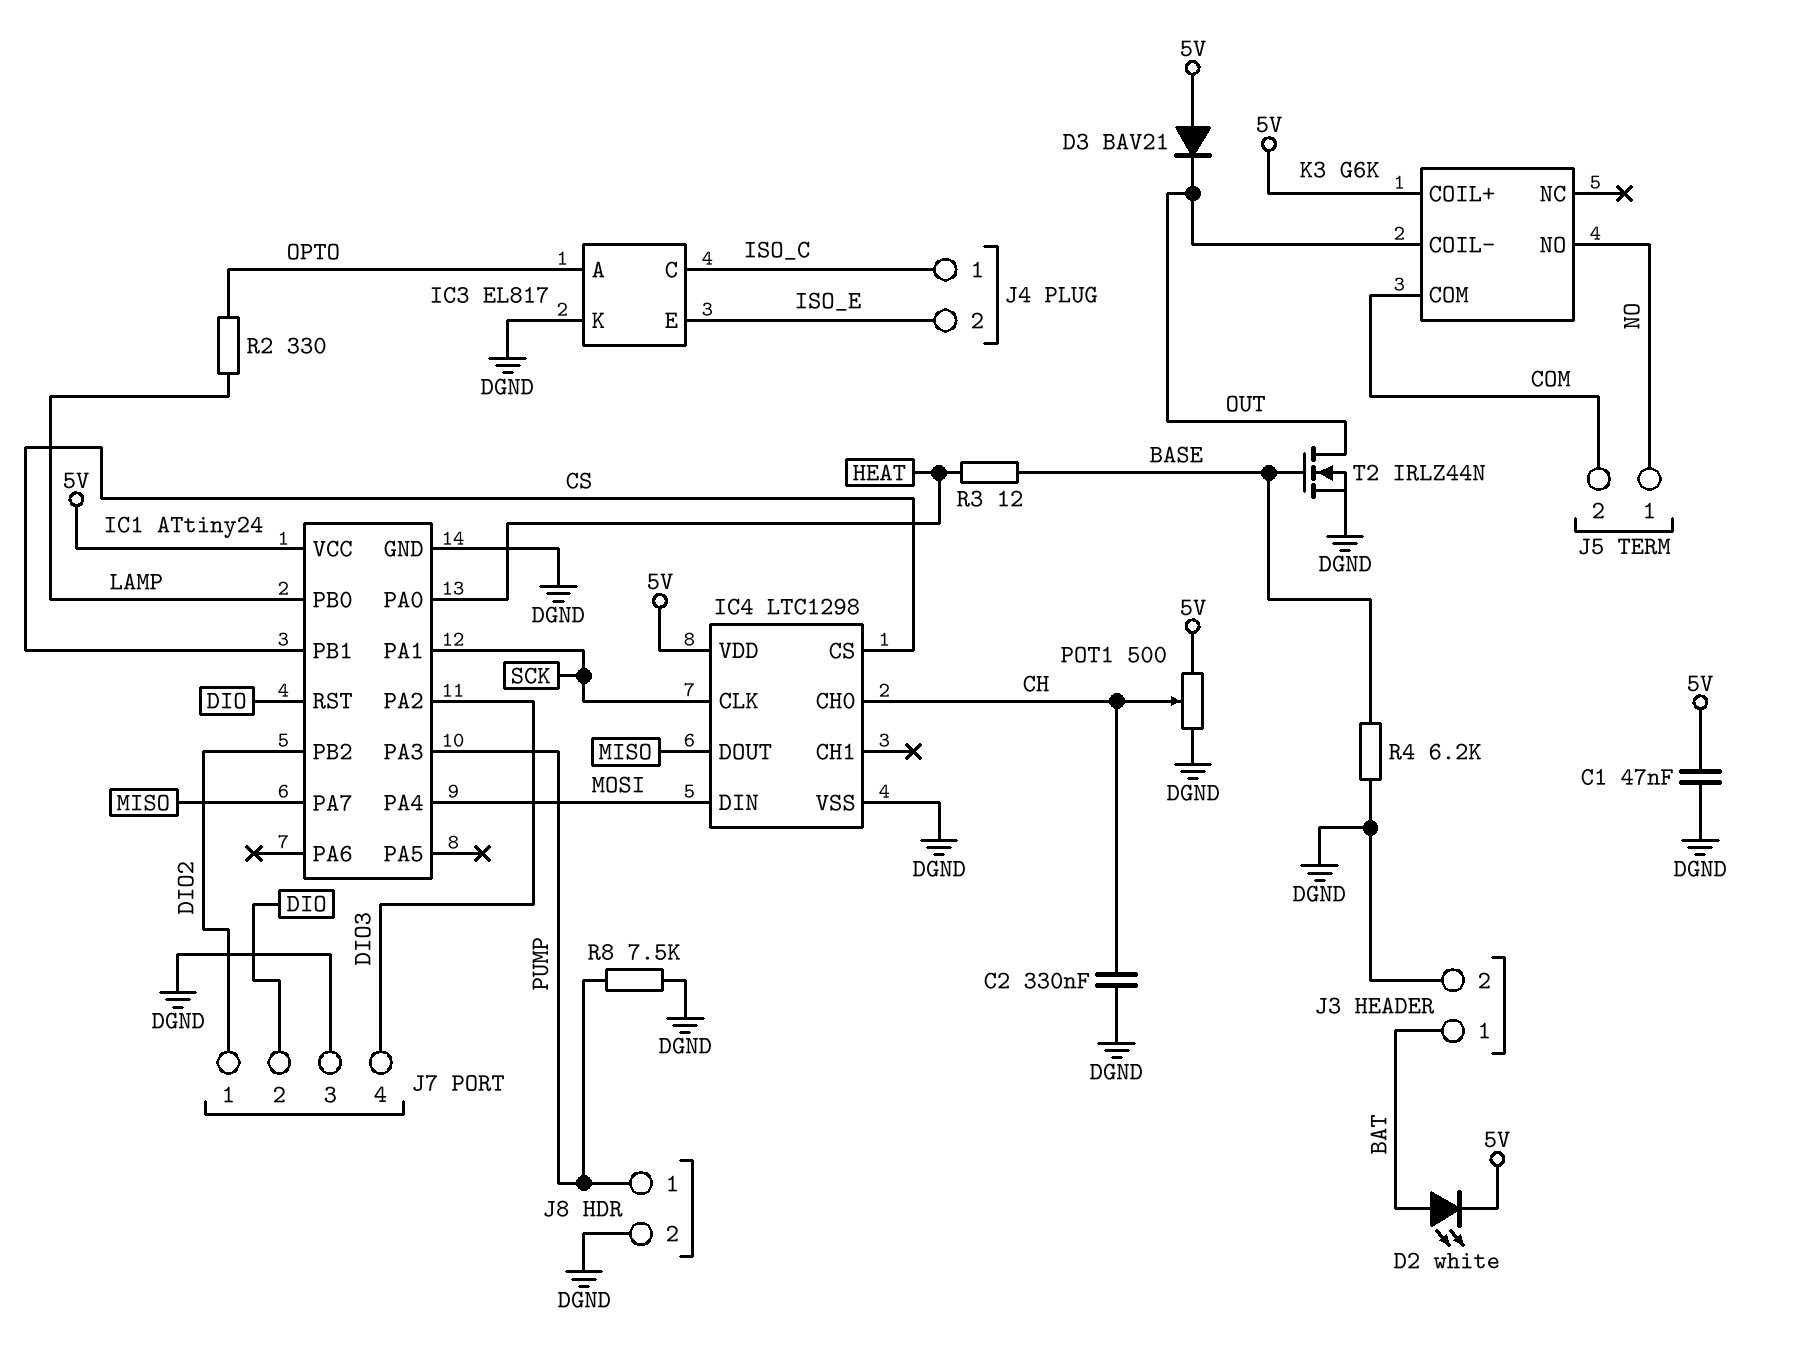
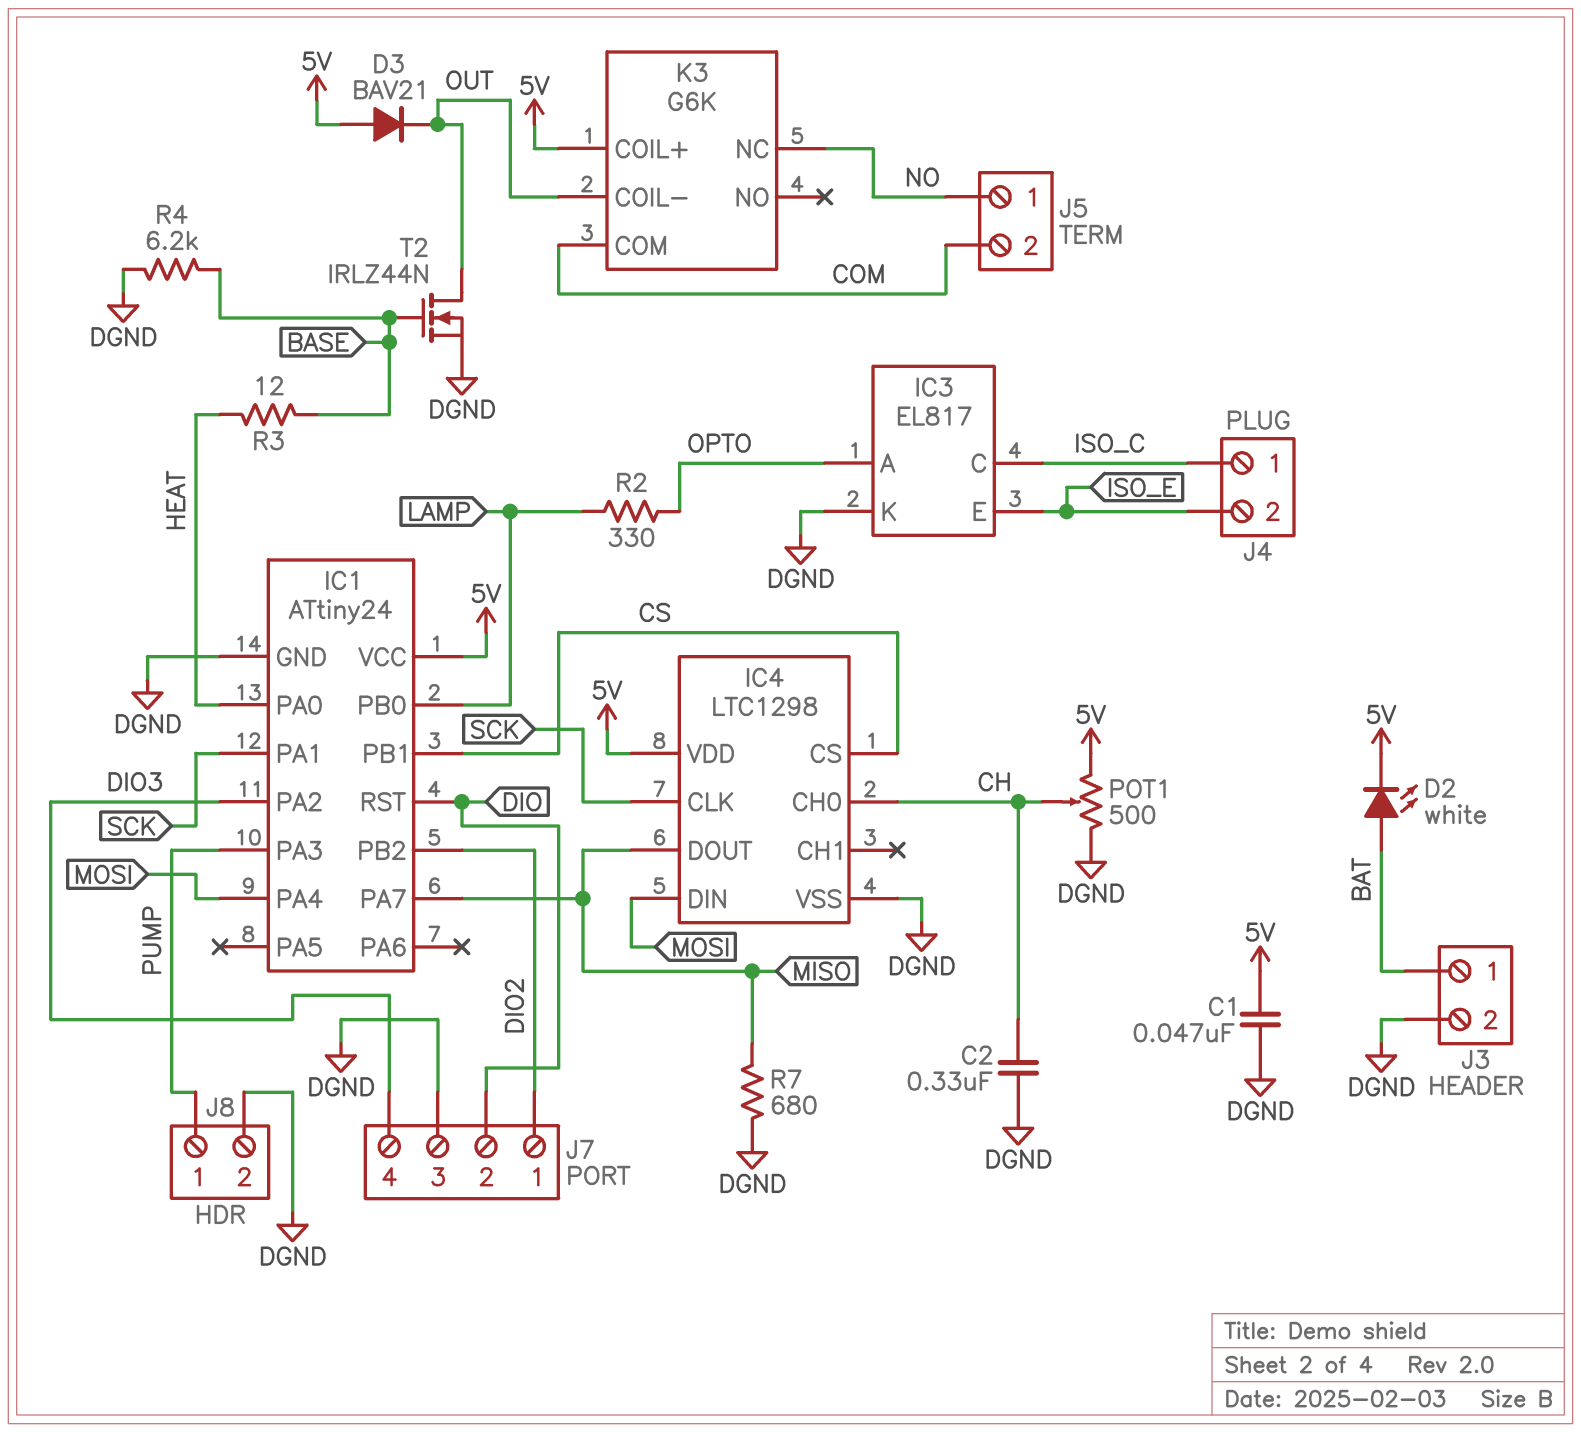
K3 pin NC: none -> NO
K3 pin NO: NO -> none
R7: none -> 680 (DGND, MISO)
R8: 7.5k (DGND, PUMP) -> none

